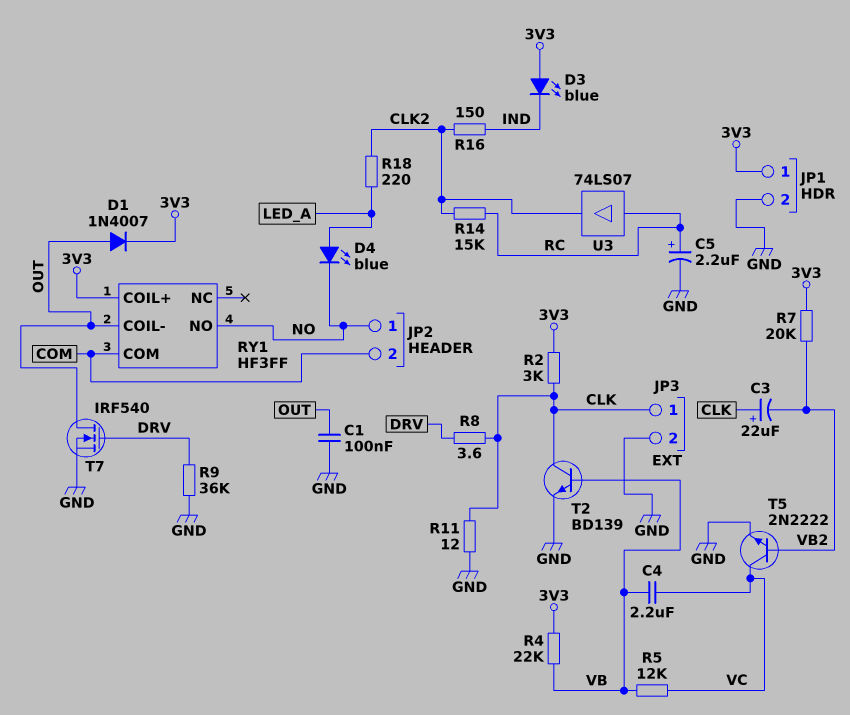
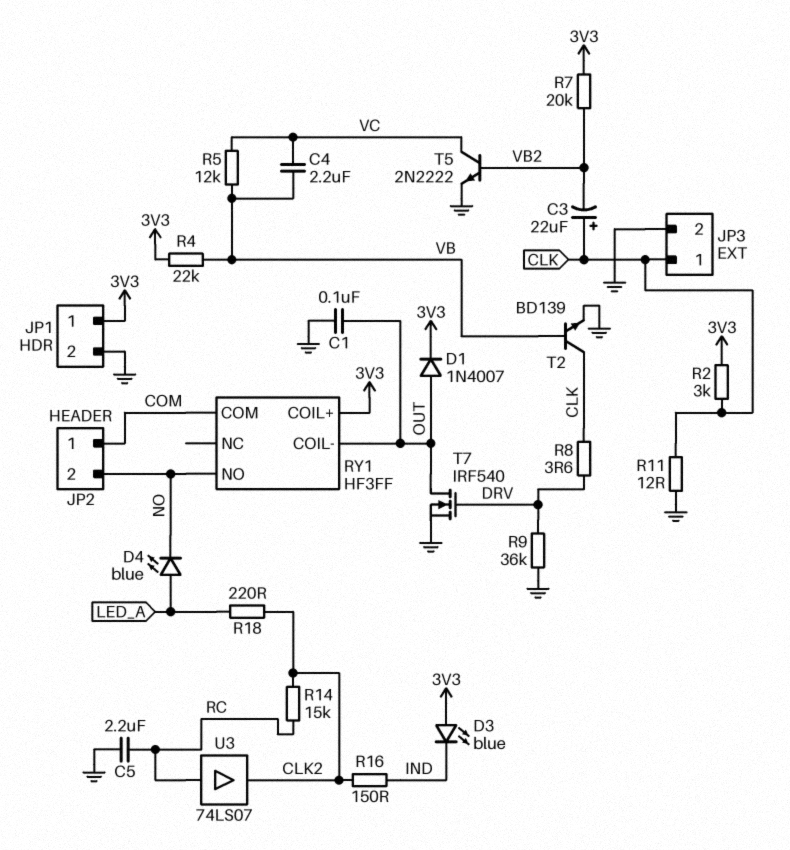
C5: 2.2uF (plus RC, minus GND) -> 2.2uF (GND, RC)
JP2 pin 1: NO -> COM
JP2 pin 2: COM -> NO

